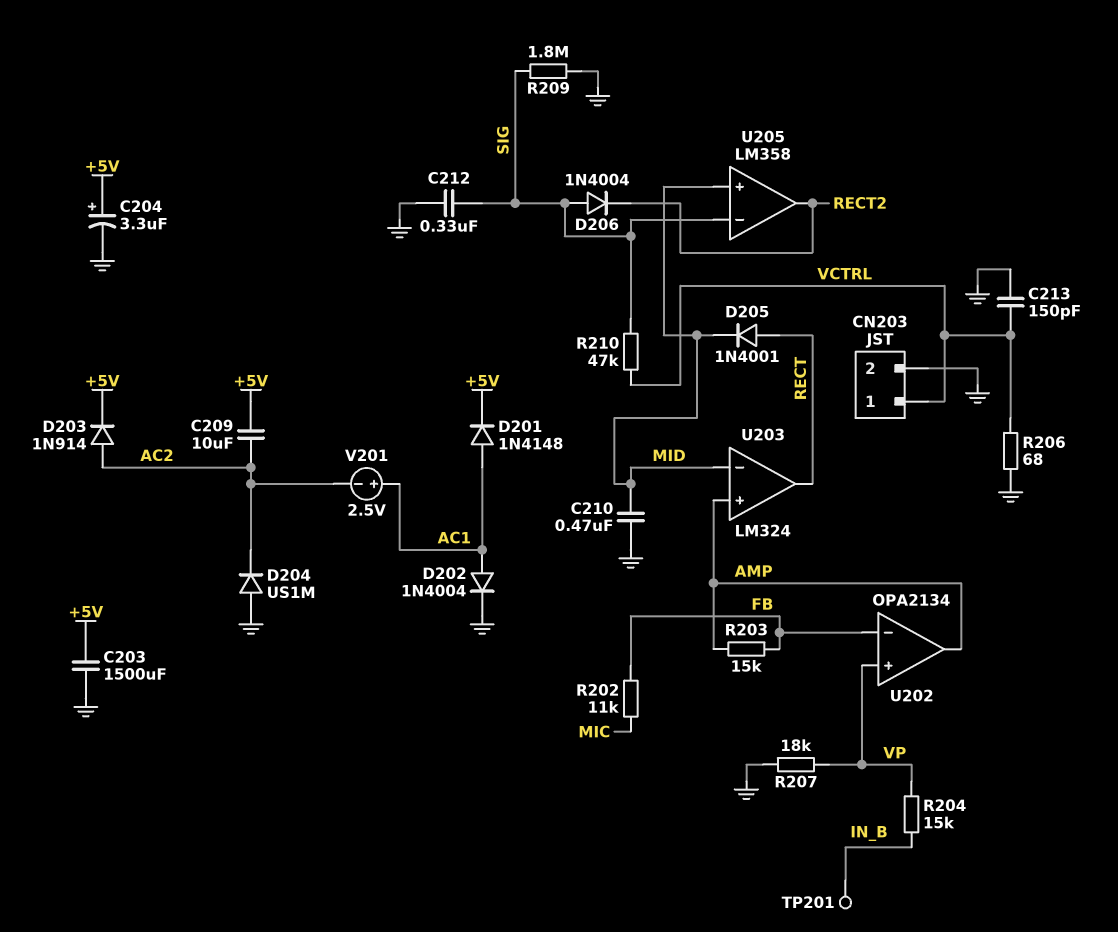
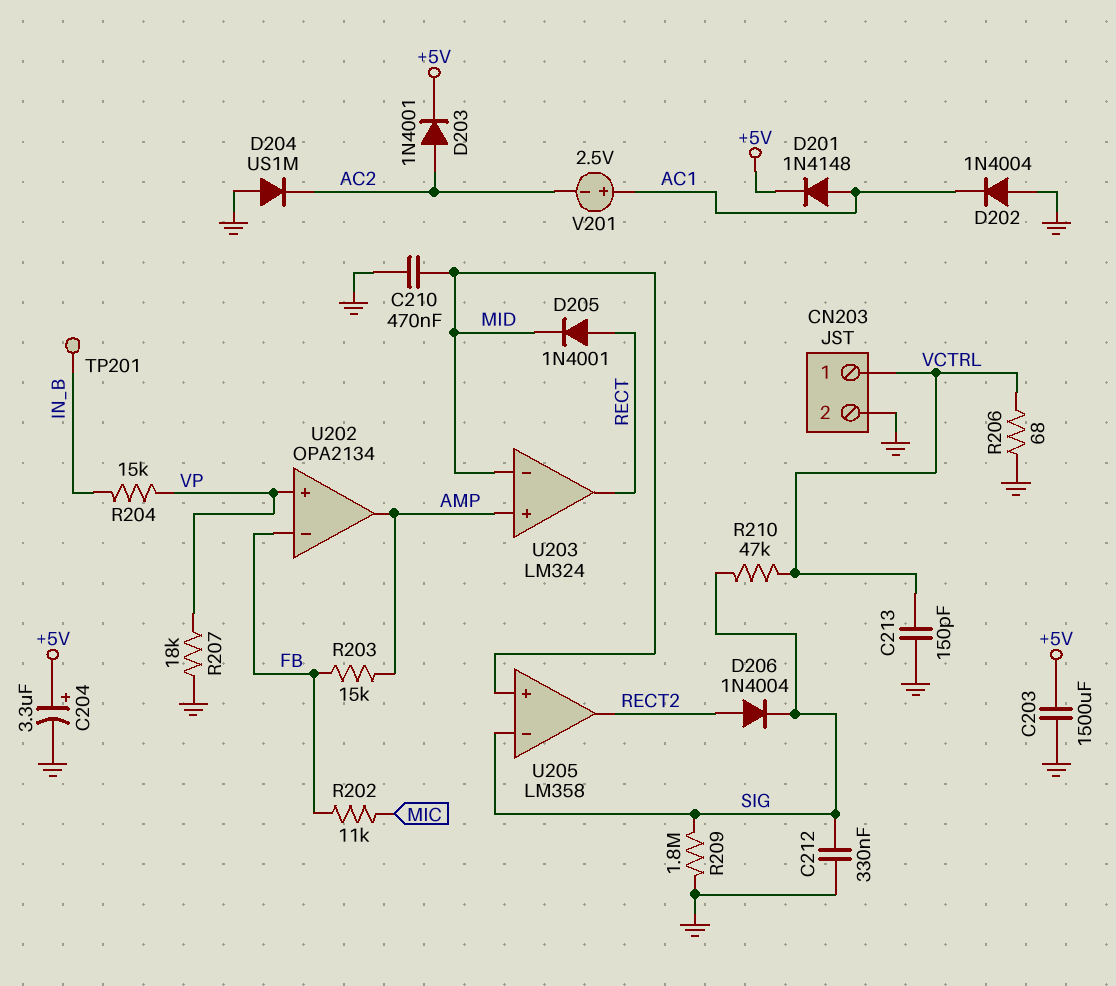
C209: 10uF (+5V, AC2) -> none
D202: diode 1N4004 (A AC1, K GND) -> diode 1N4004 (A GND, K AC1)
D203: diode 1N914 (A AC2, K +5V) -> diode 1N4001 (A AC2, K +5V)
D206: diode 1N4004 (A SIG, K RECT2) -> diode 1N4004 (A RECT2, K SIG)

